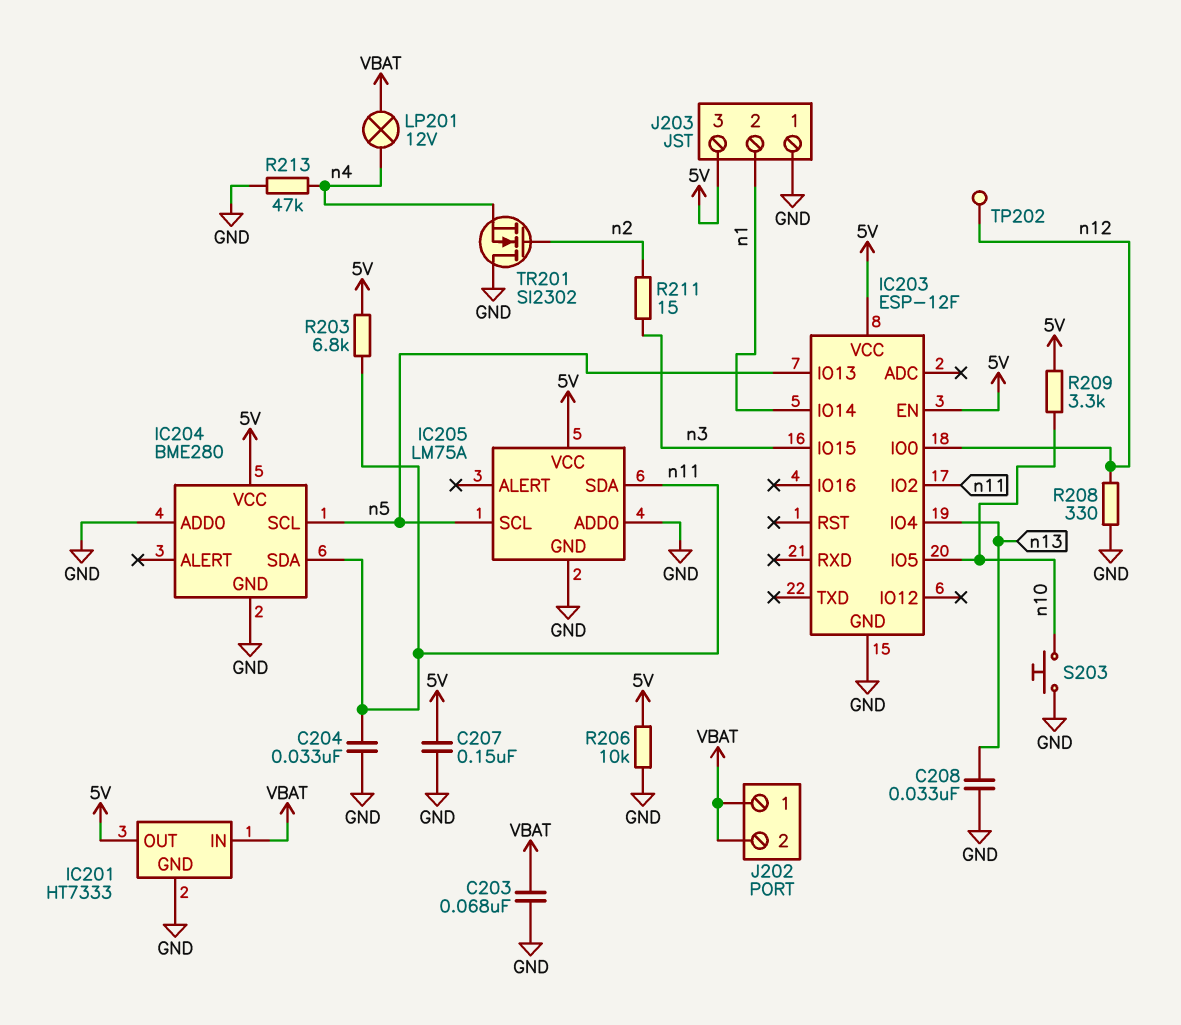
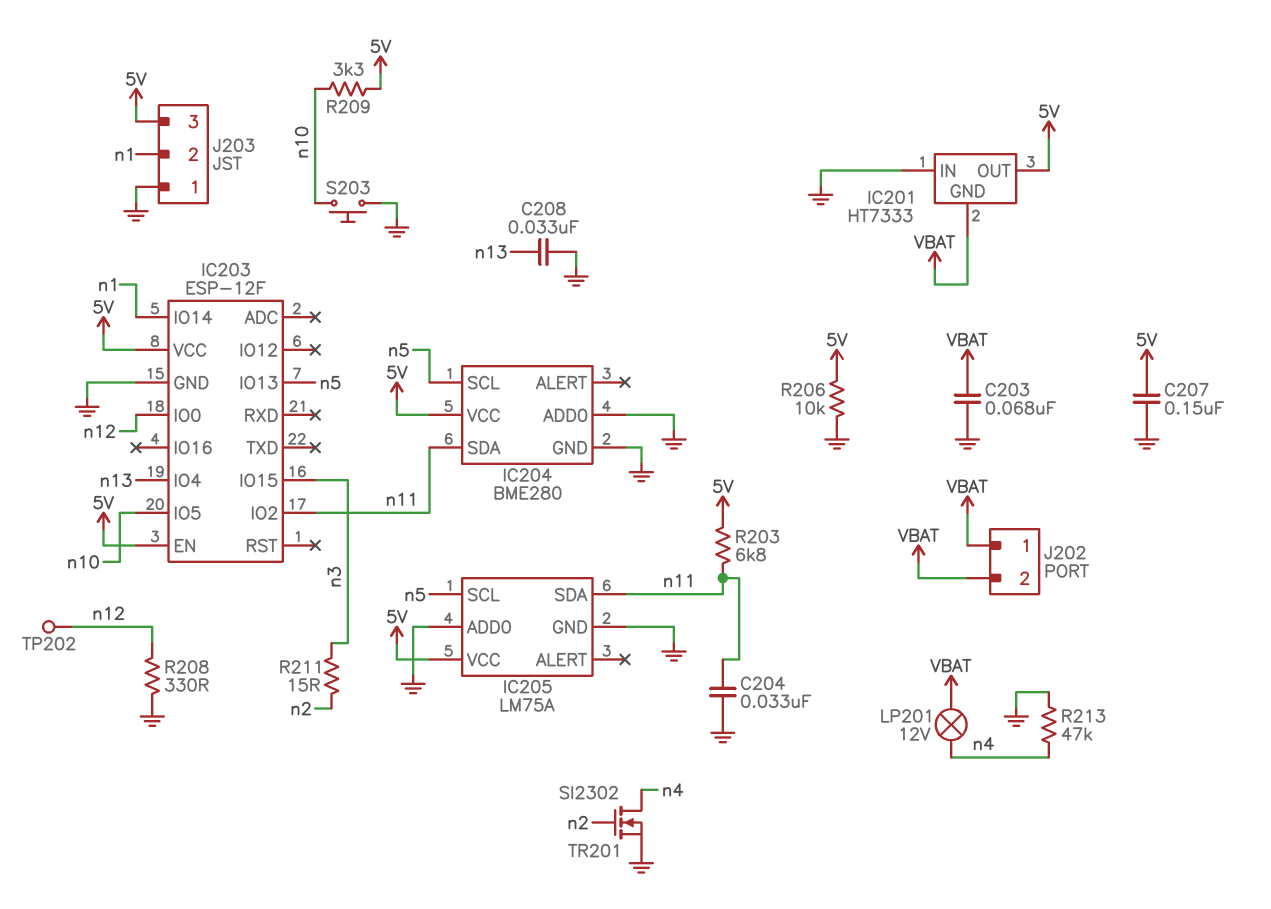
IC201 pin GND: GND -> VBAT
IC201 pin IN: VBAT -> GND
TR201: NMOS SI2302 (G n2, D GND, S n4) -> NMOS SI2302 (G n2, D n4, S GND)

